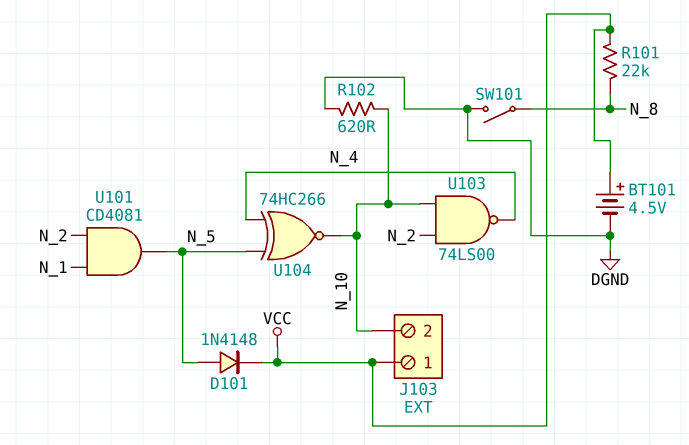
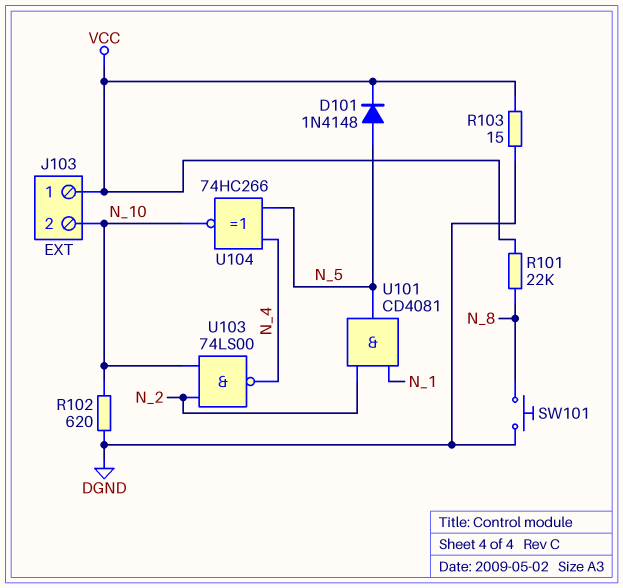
BT101: 4.5V (plus VCC, minus DGND) -> none
R103: none -> 15 (DGND, VCC)
SW101: switch (DGND, N_8) -> button (DGND, N_8)

